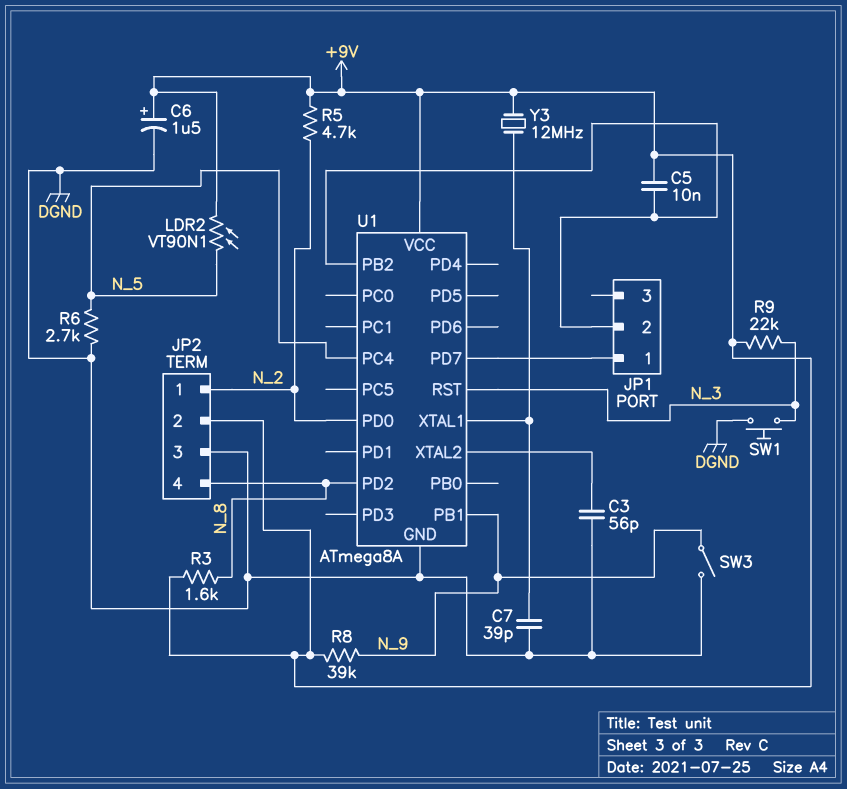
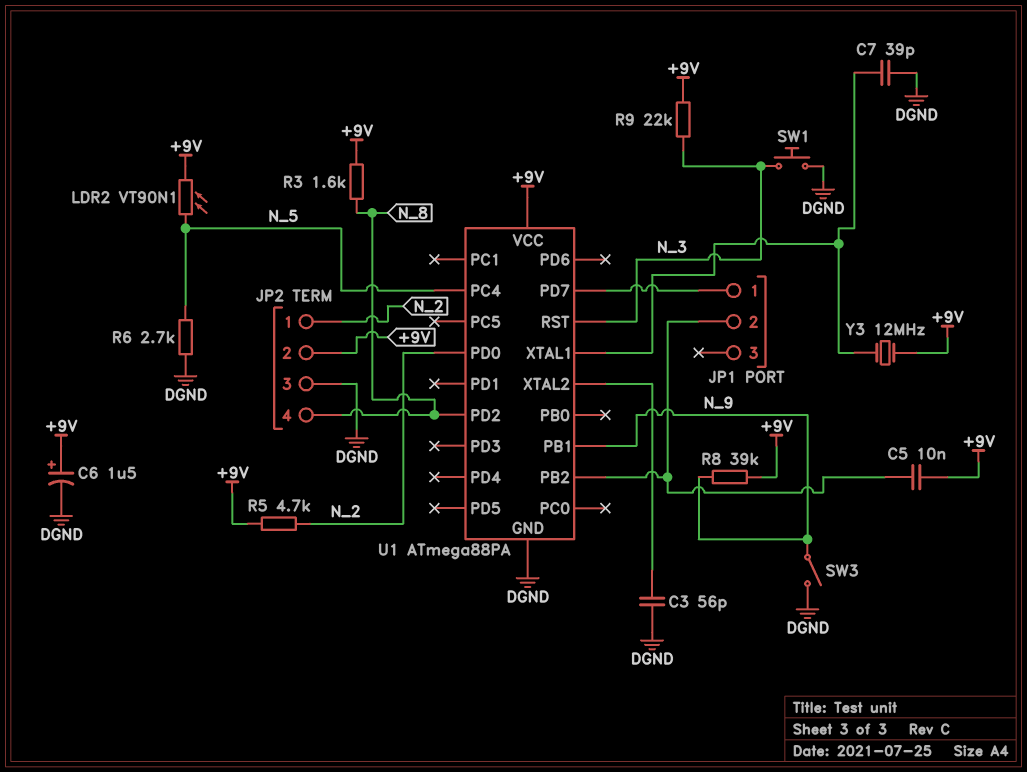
U1: ATmega8A -> ATmega88PA

